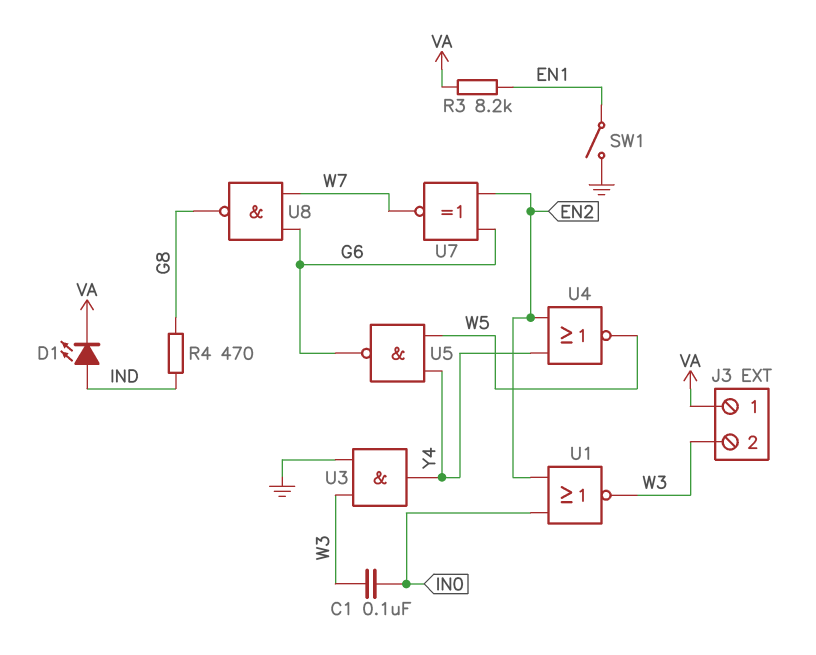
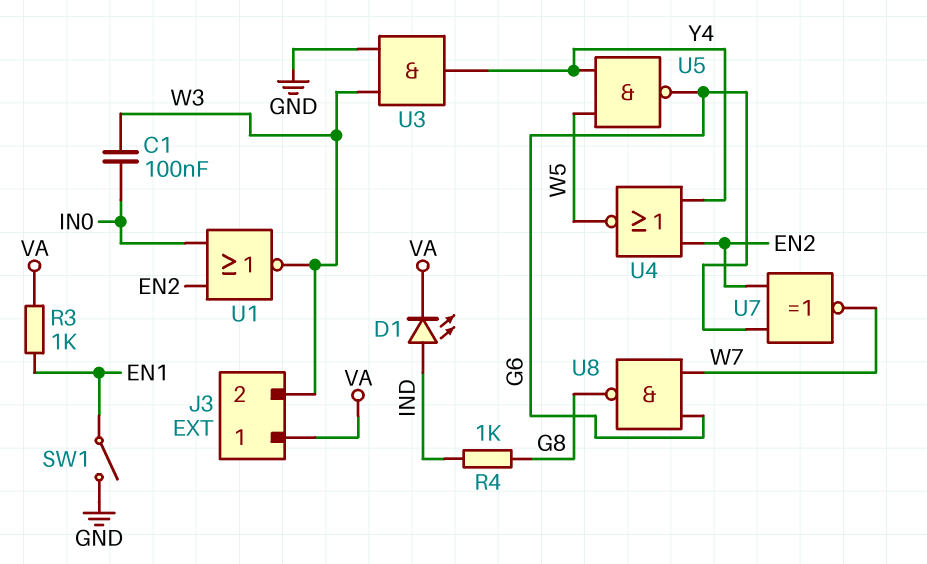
R3: 8.2k (EN1, VA) -> 1k (EN1, VA)
R4: 470 (G8, IND) -> 1k (G8, IND)

